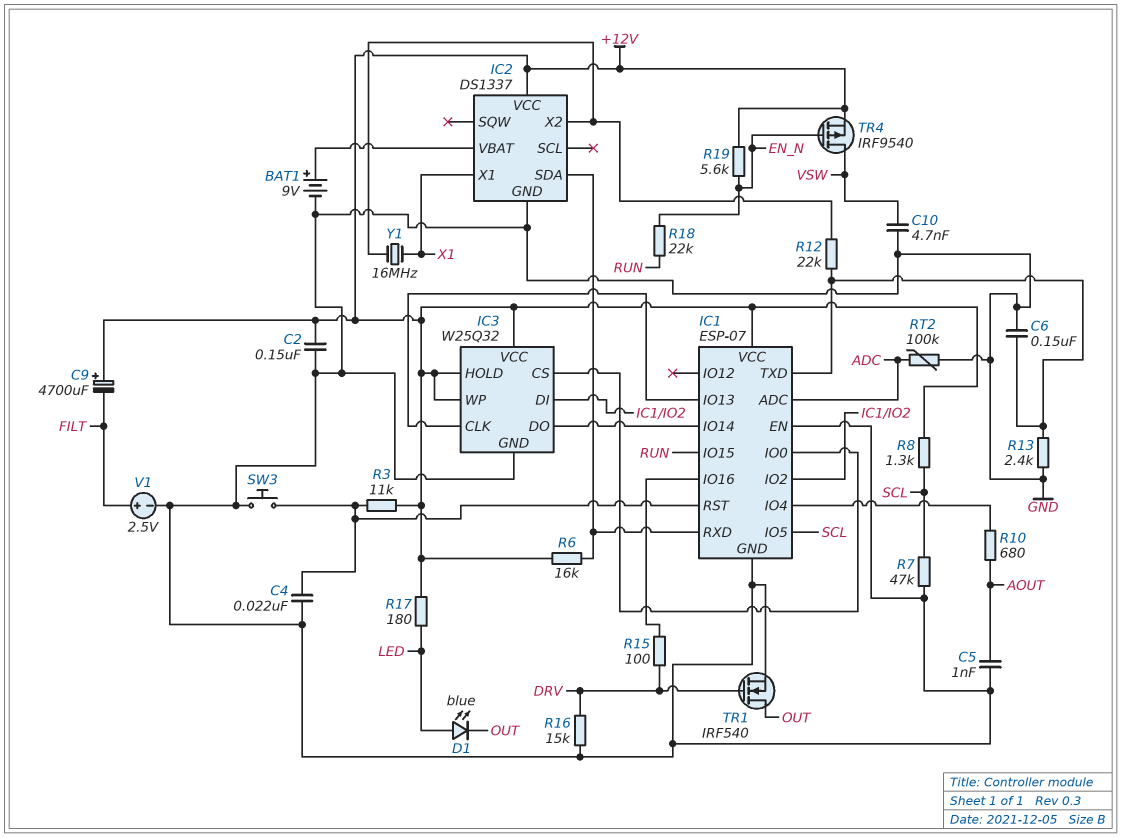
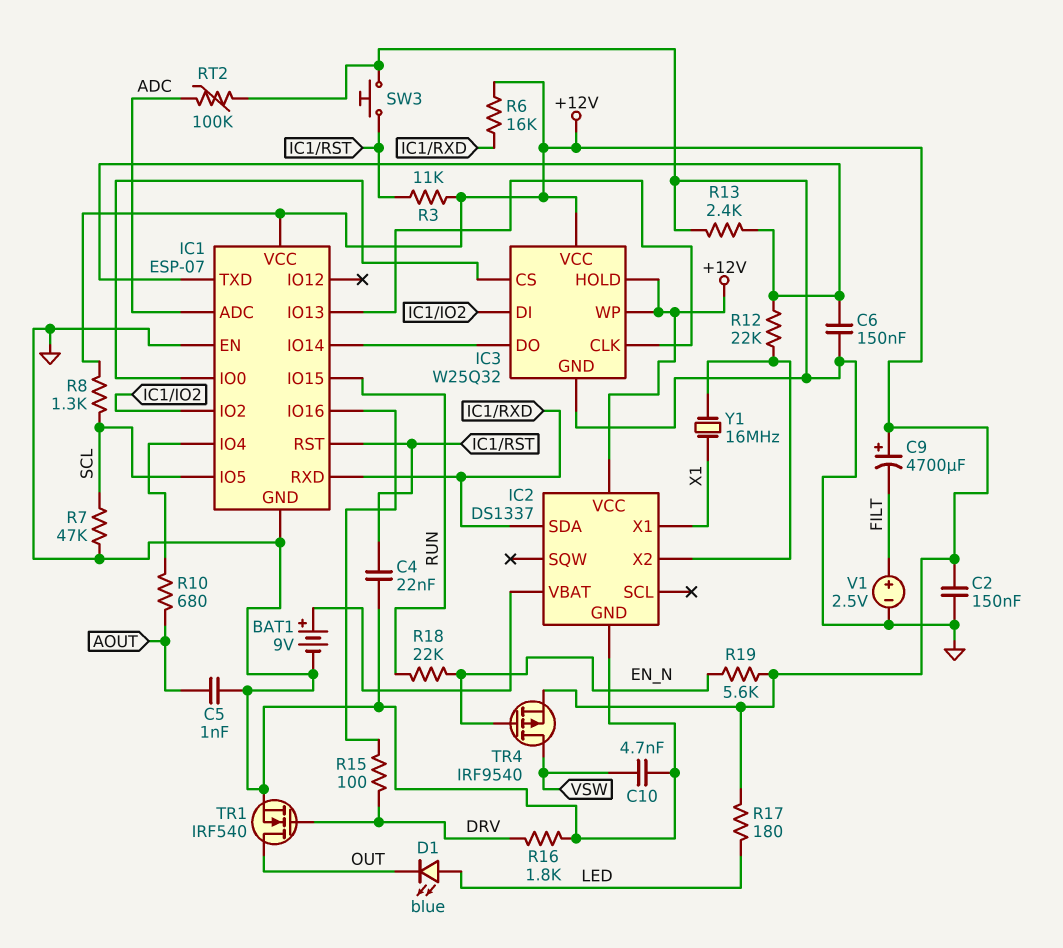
R16: 15k (DRV, GND) -> 1.8k (DRV, GND)

